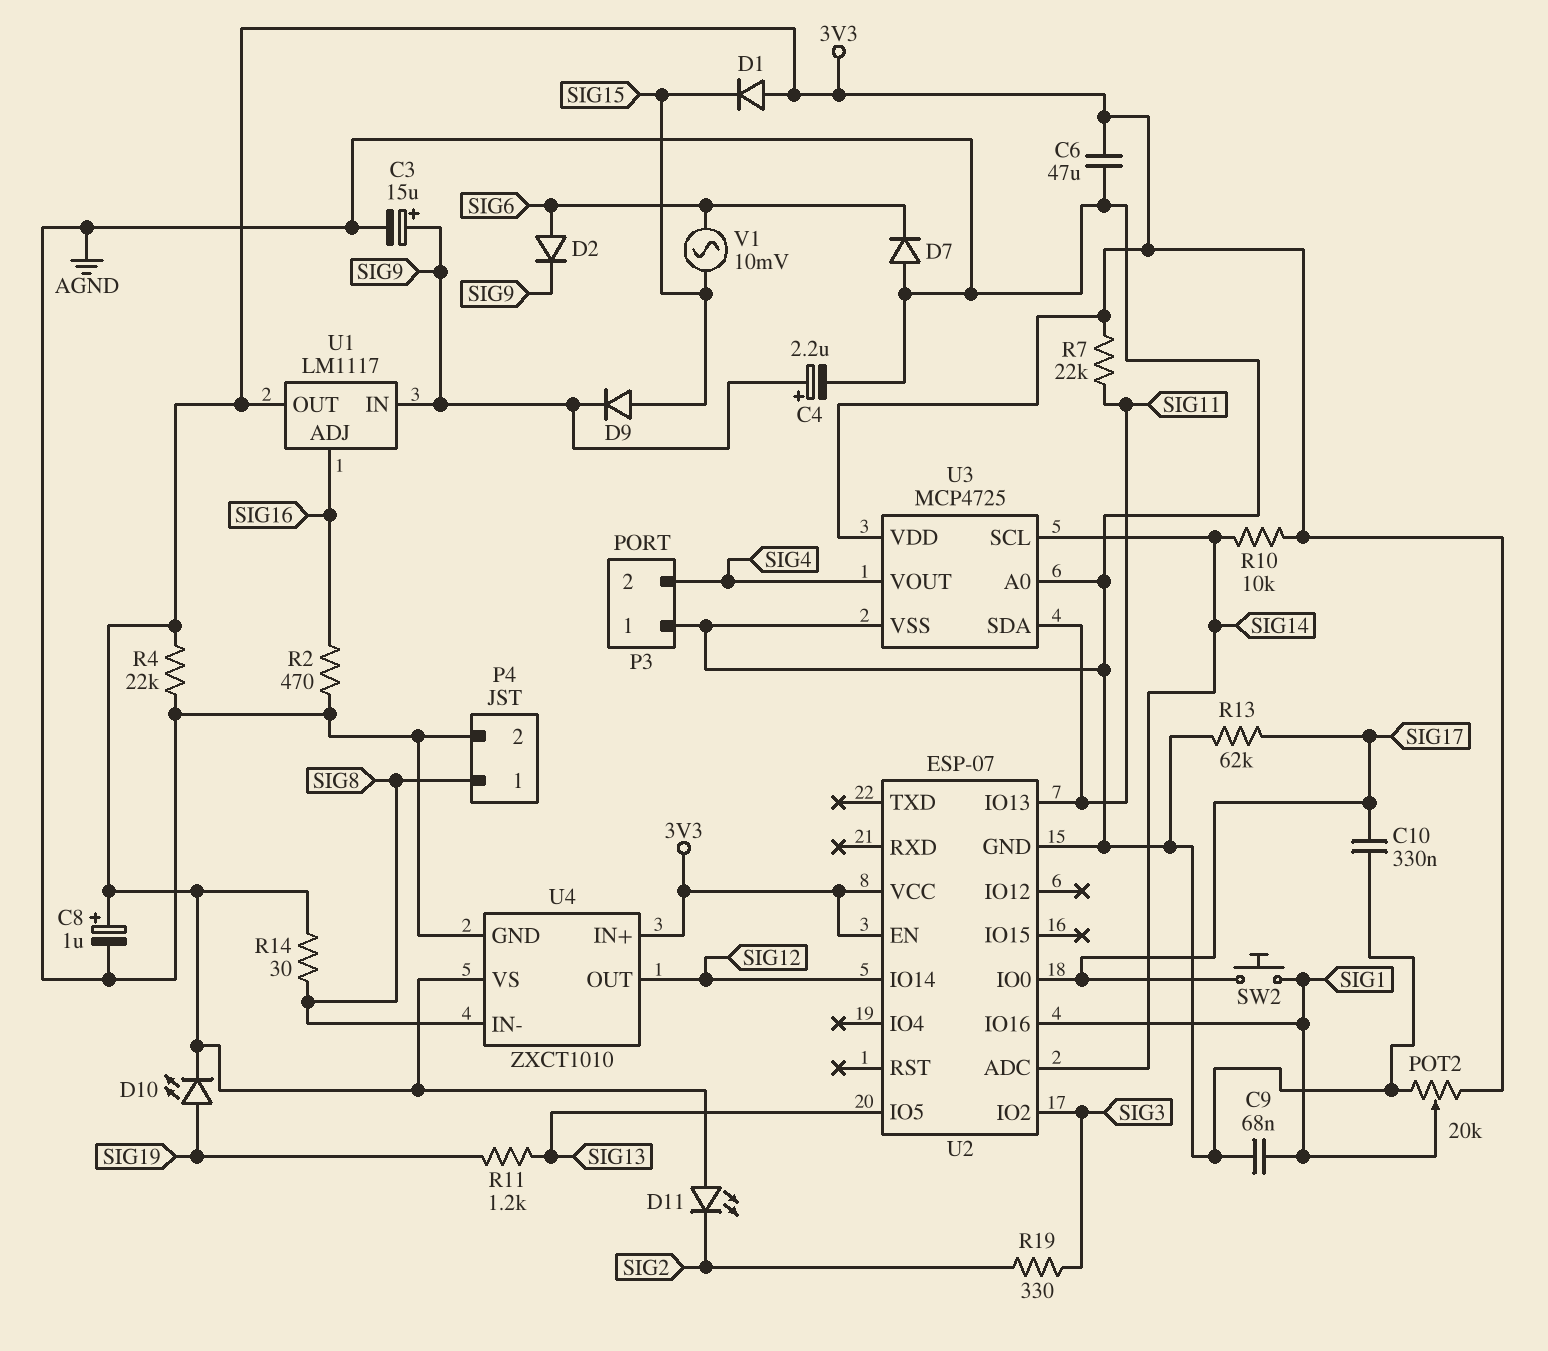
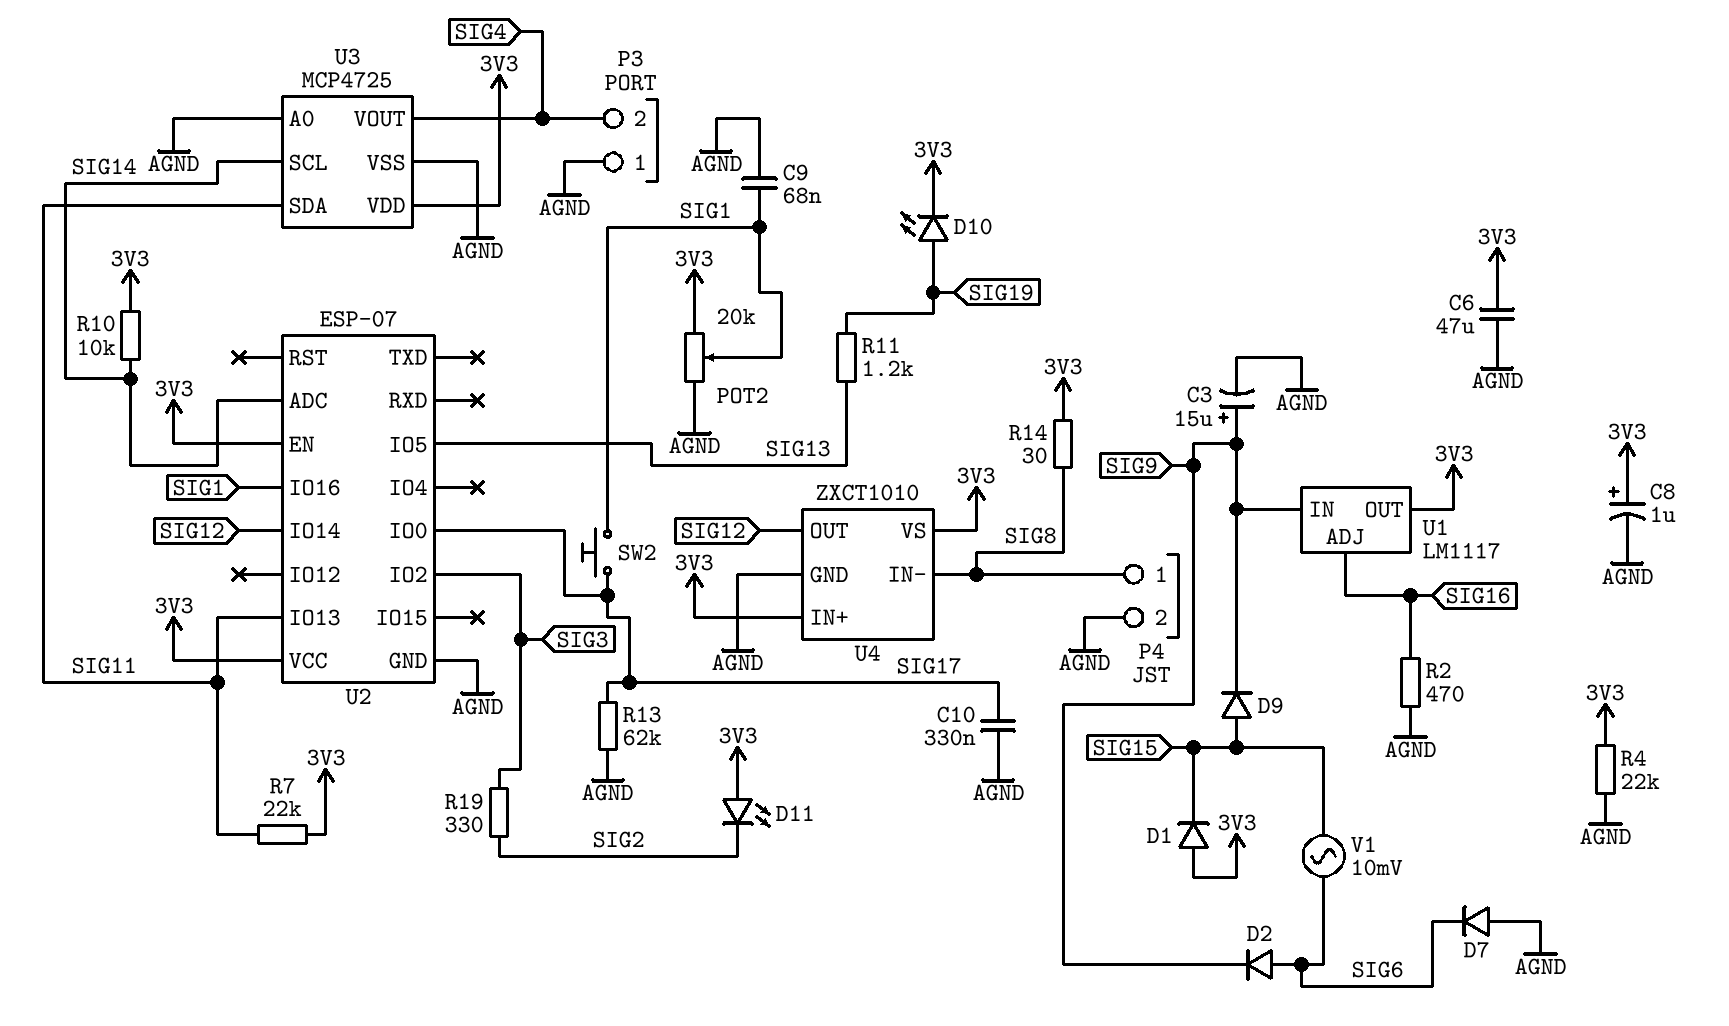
C4: 2.2uF (plus SIG9, minus AGND) -> none

